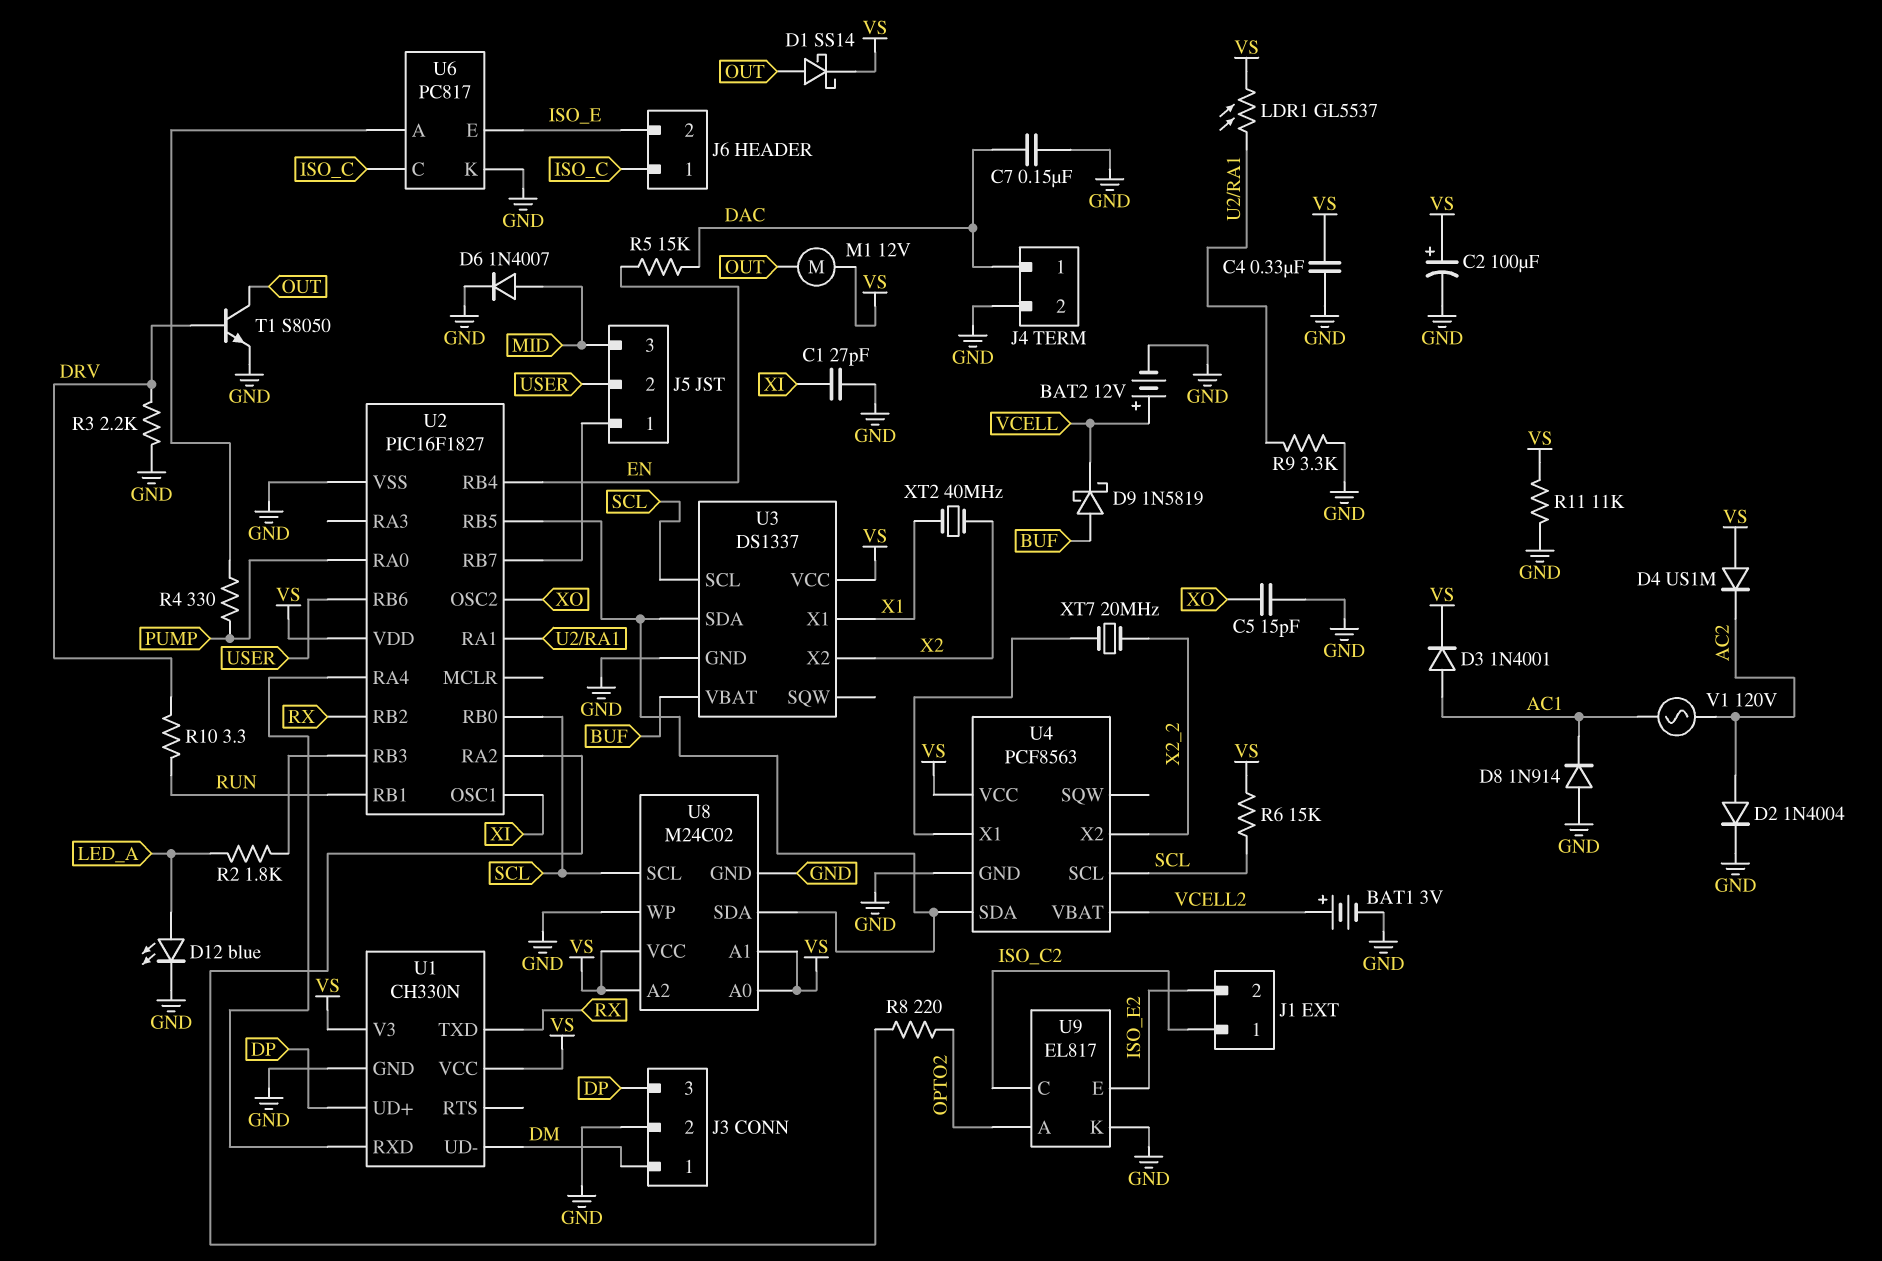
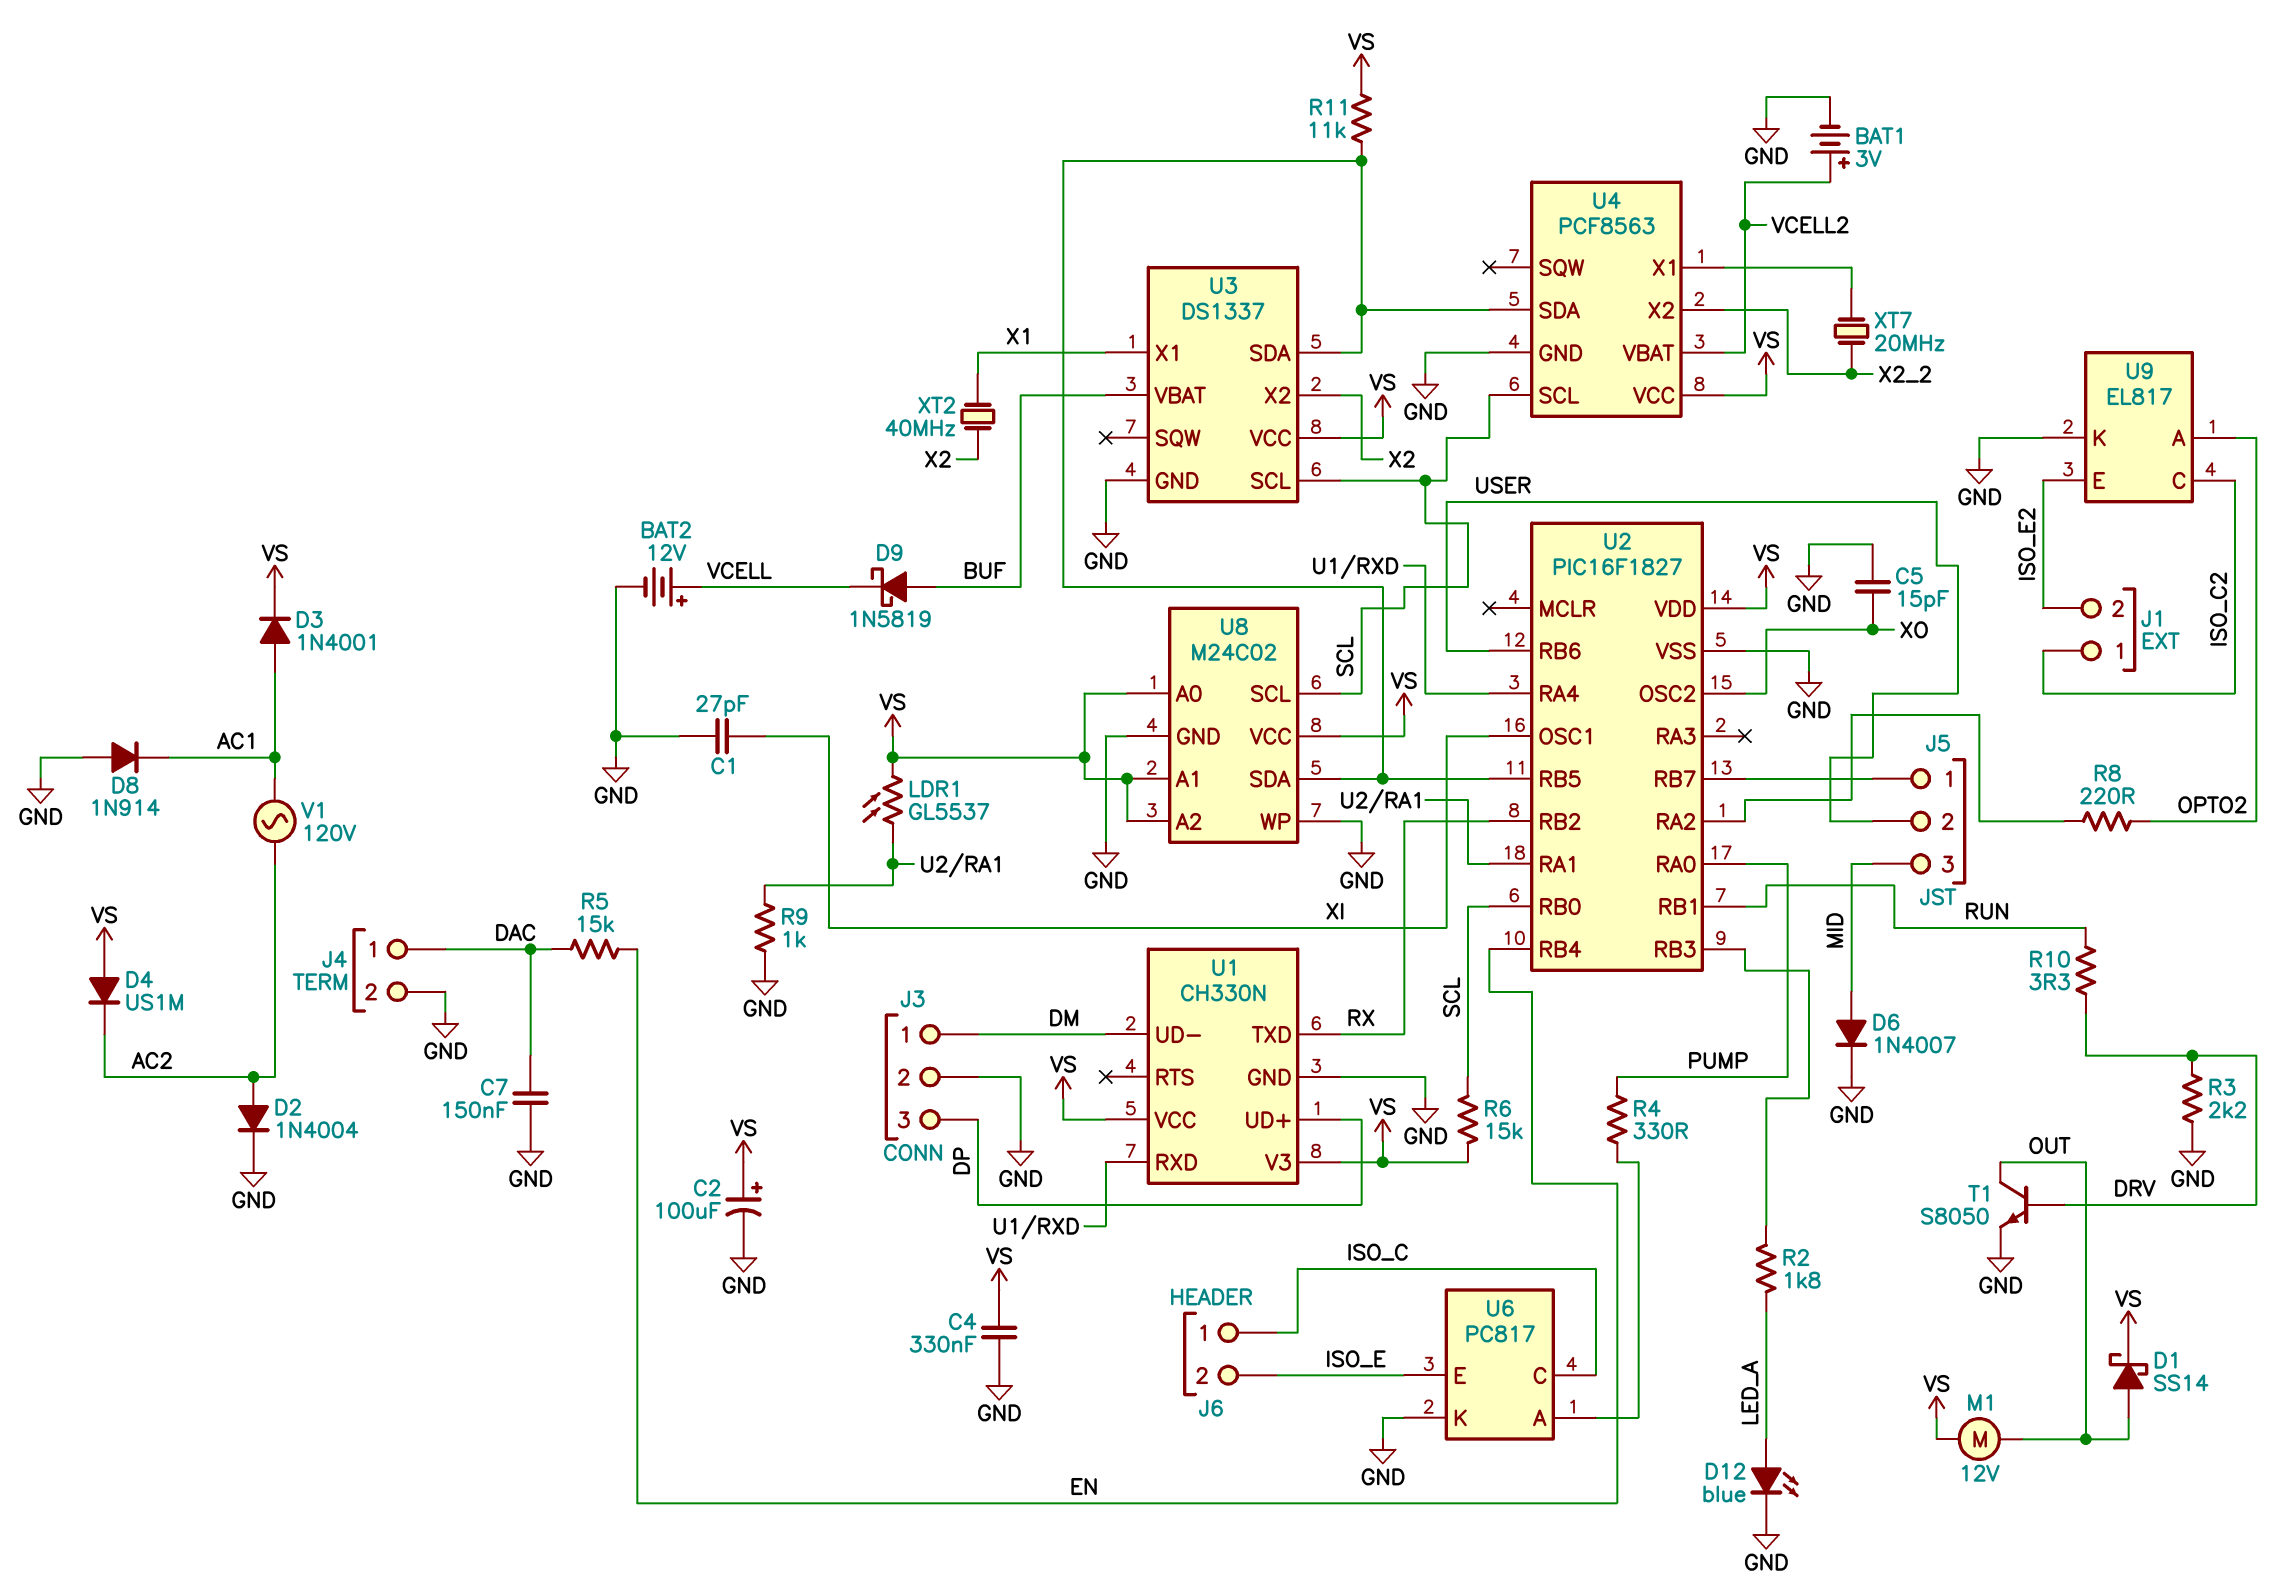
R9: 3.3k (GND, U2/RA1) -> 1k (GND, U2/RA1)
R11: 11k (GND, VS) -> 11k (U2/RB5, VS)

